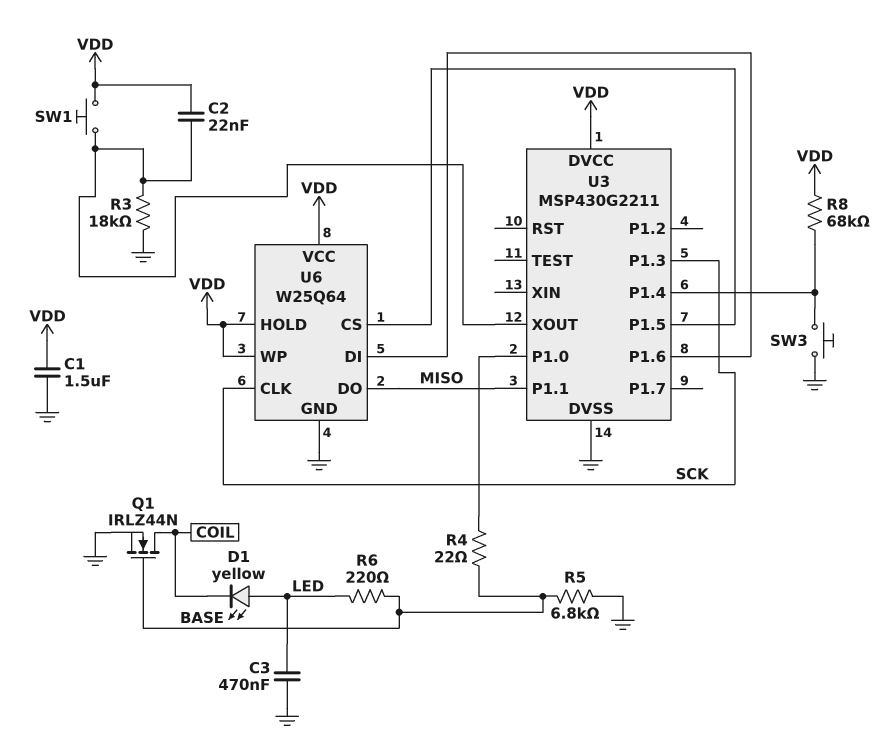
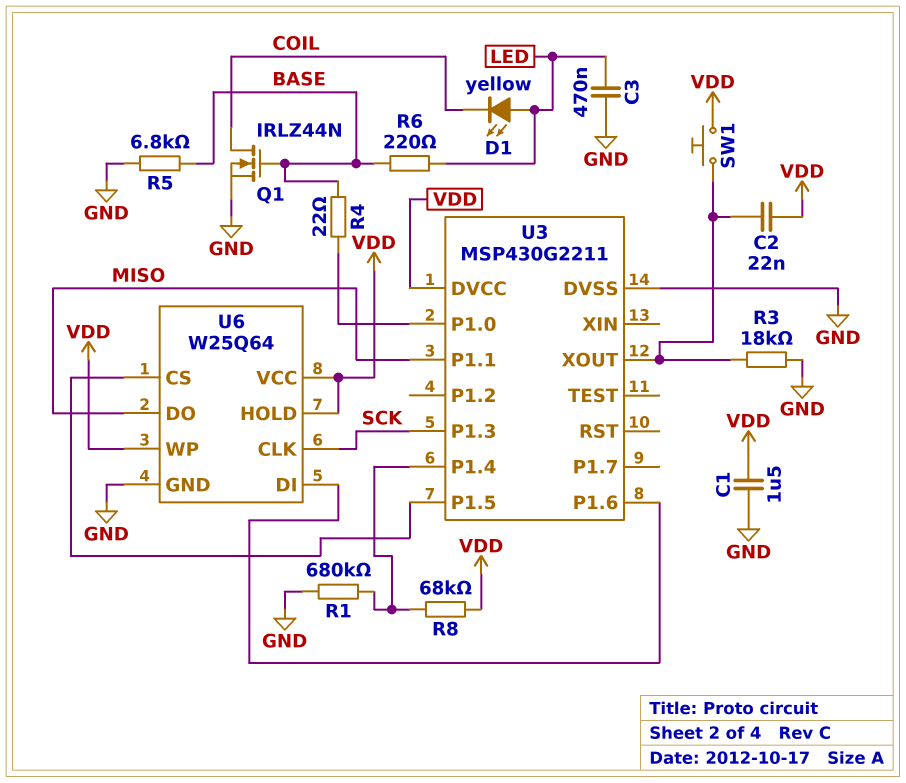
R1: none -> 680k (GND, U3/P1.4)
SW3: button (GND, U3/P1.4) -> none

